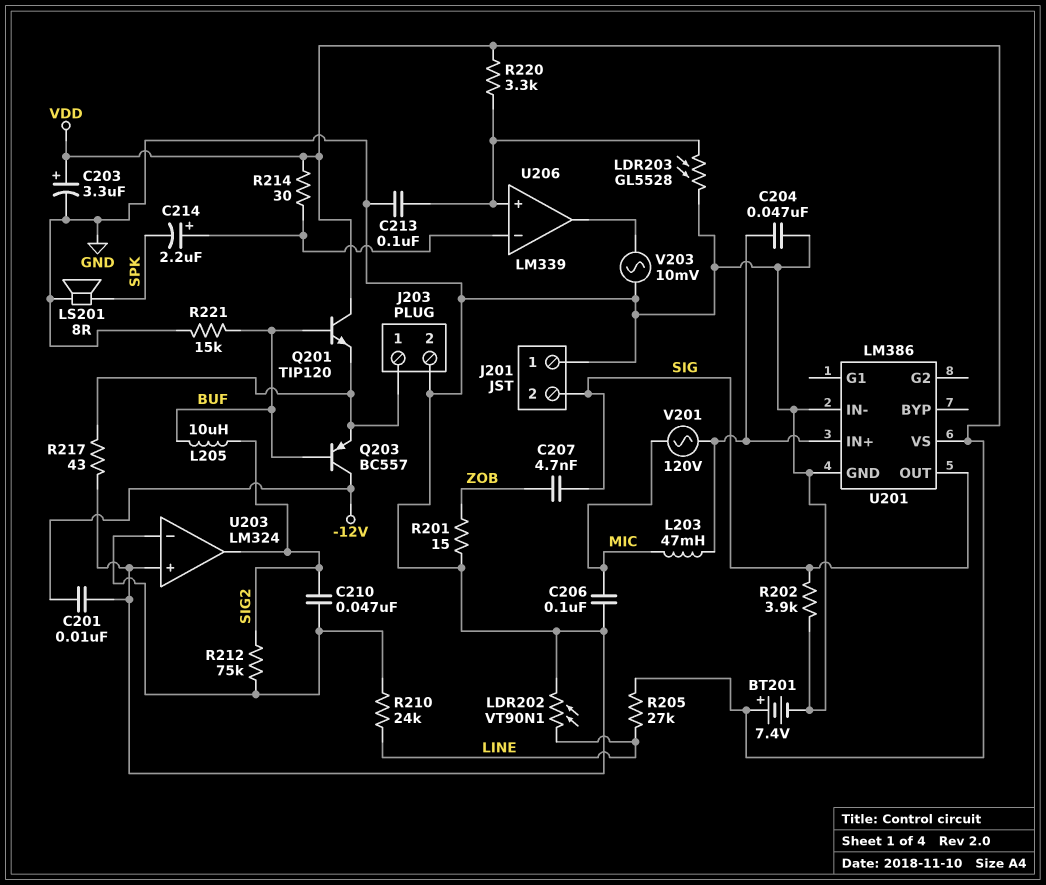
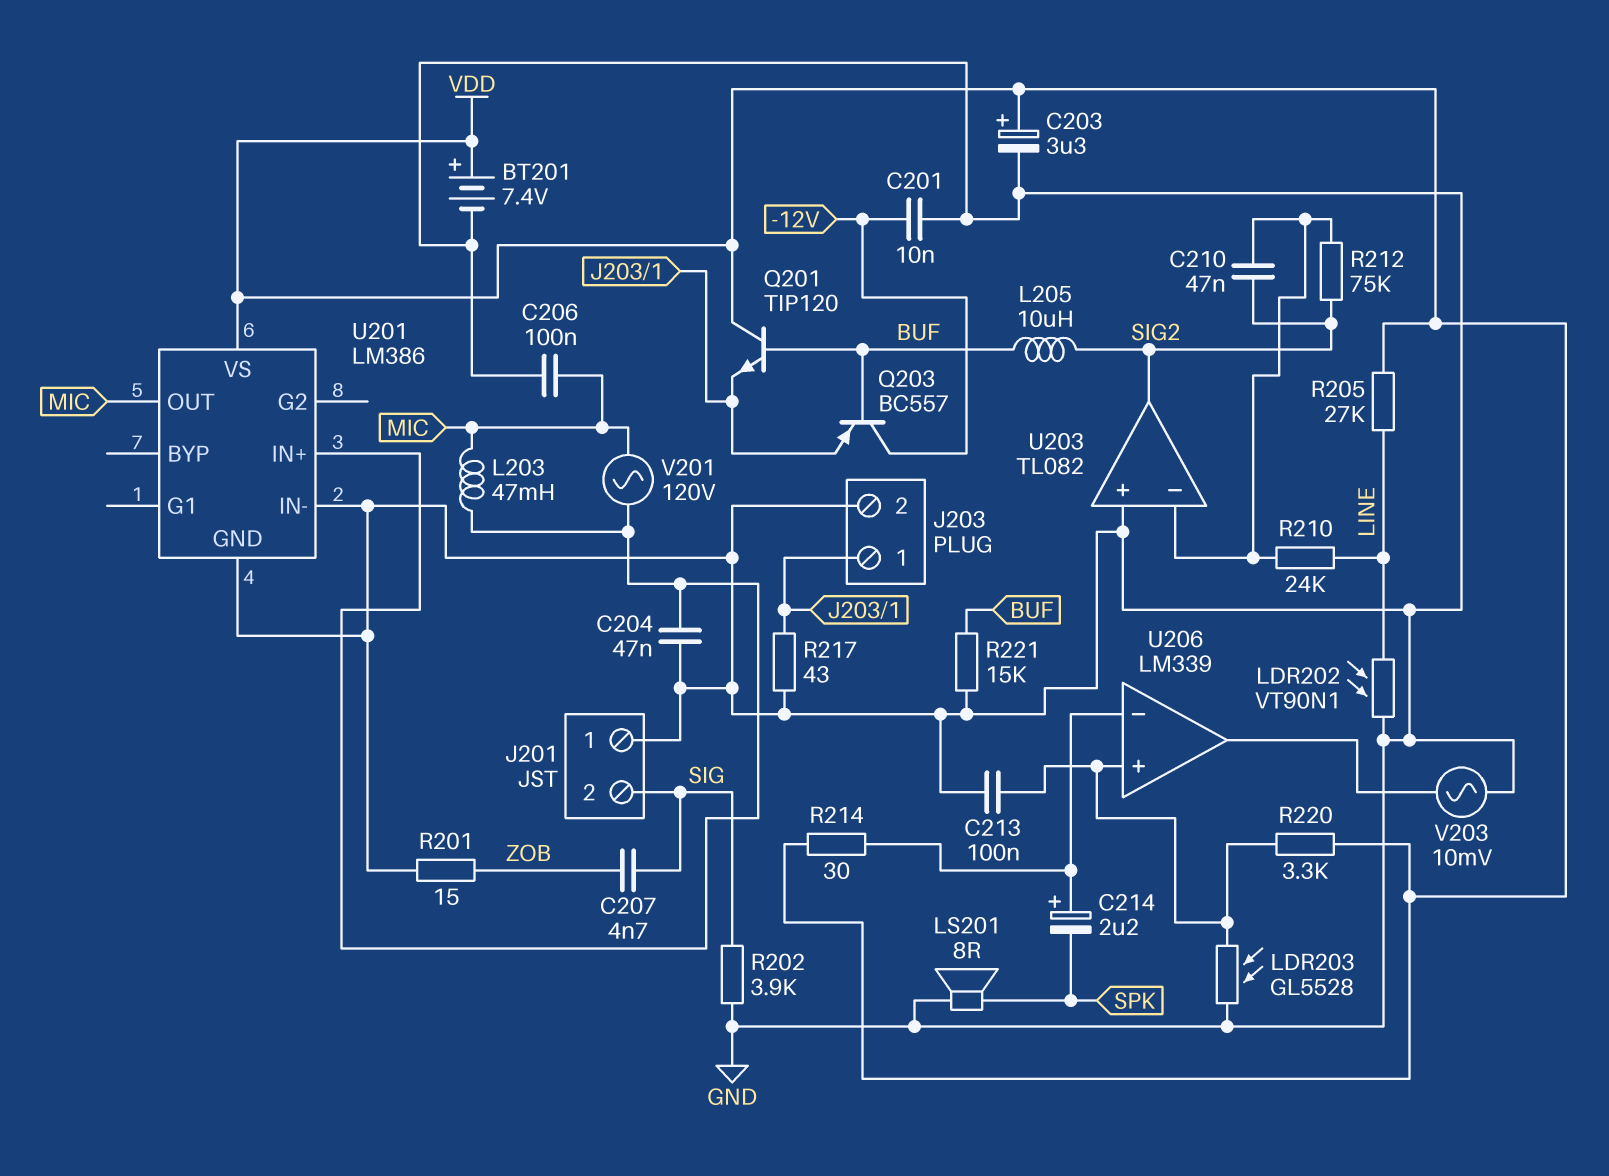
U201 pin OUT: SIG -> MIC
U203: LM324 -> TL082

